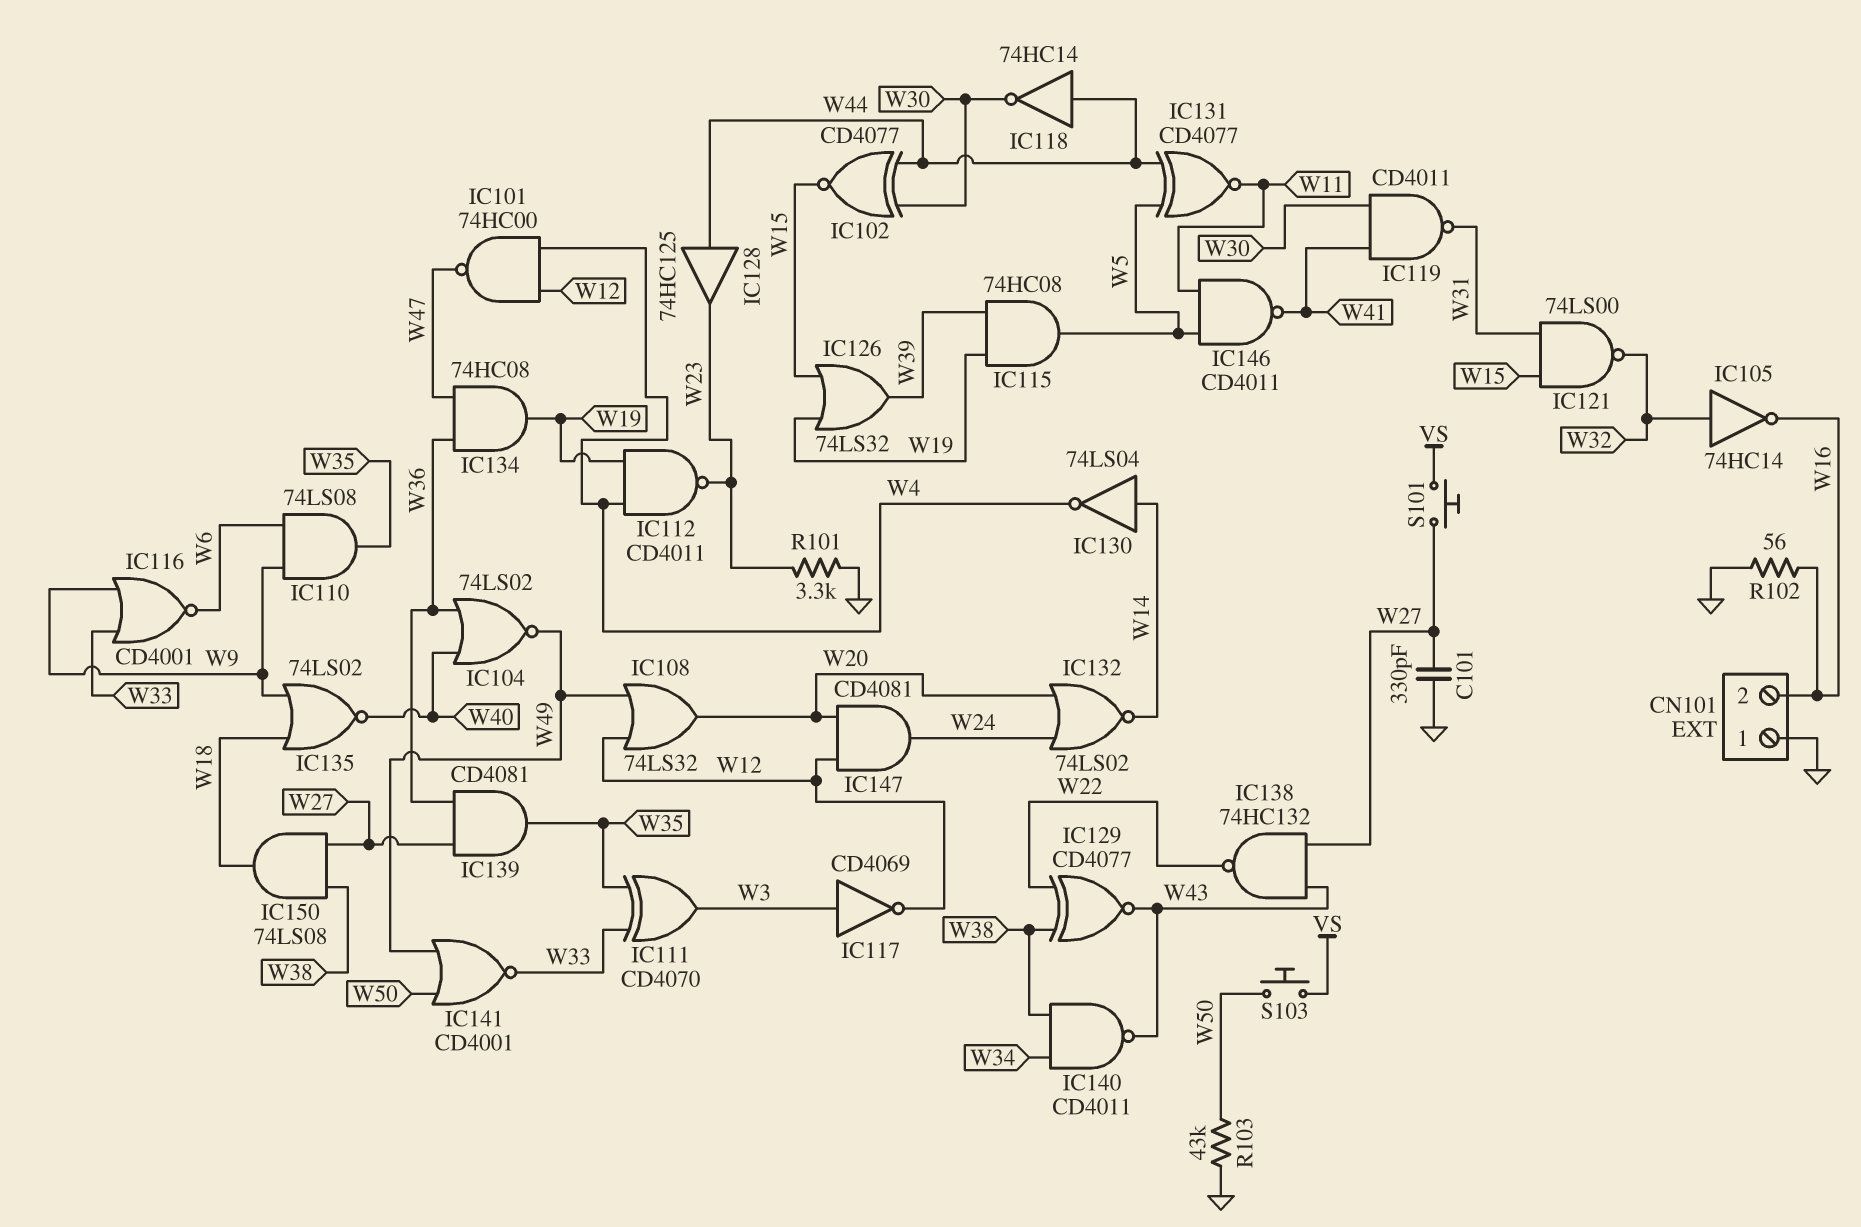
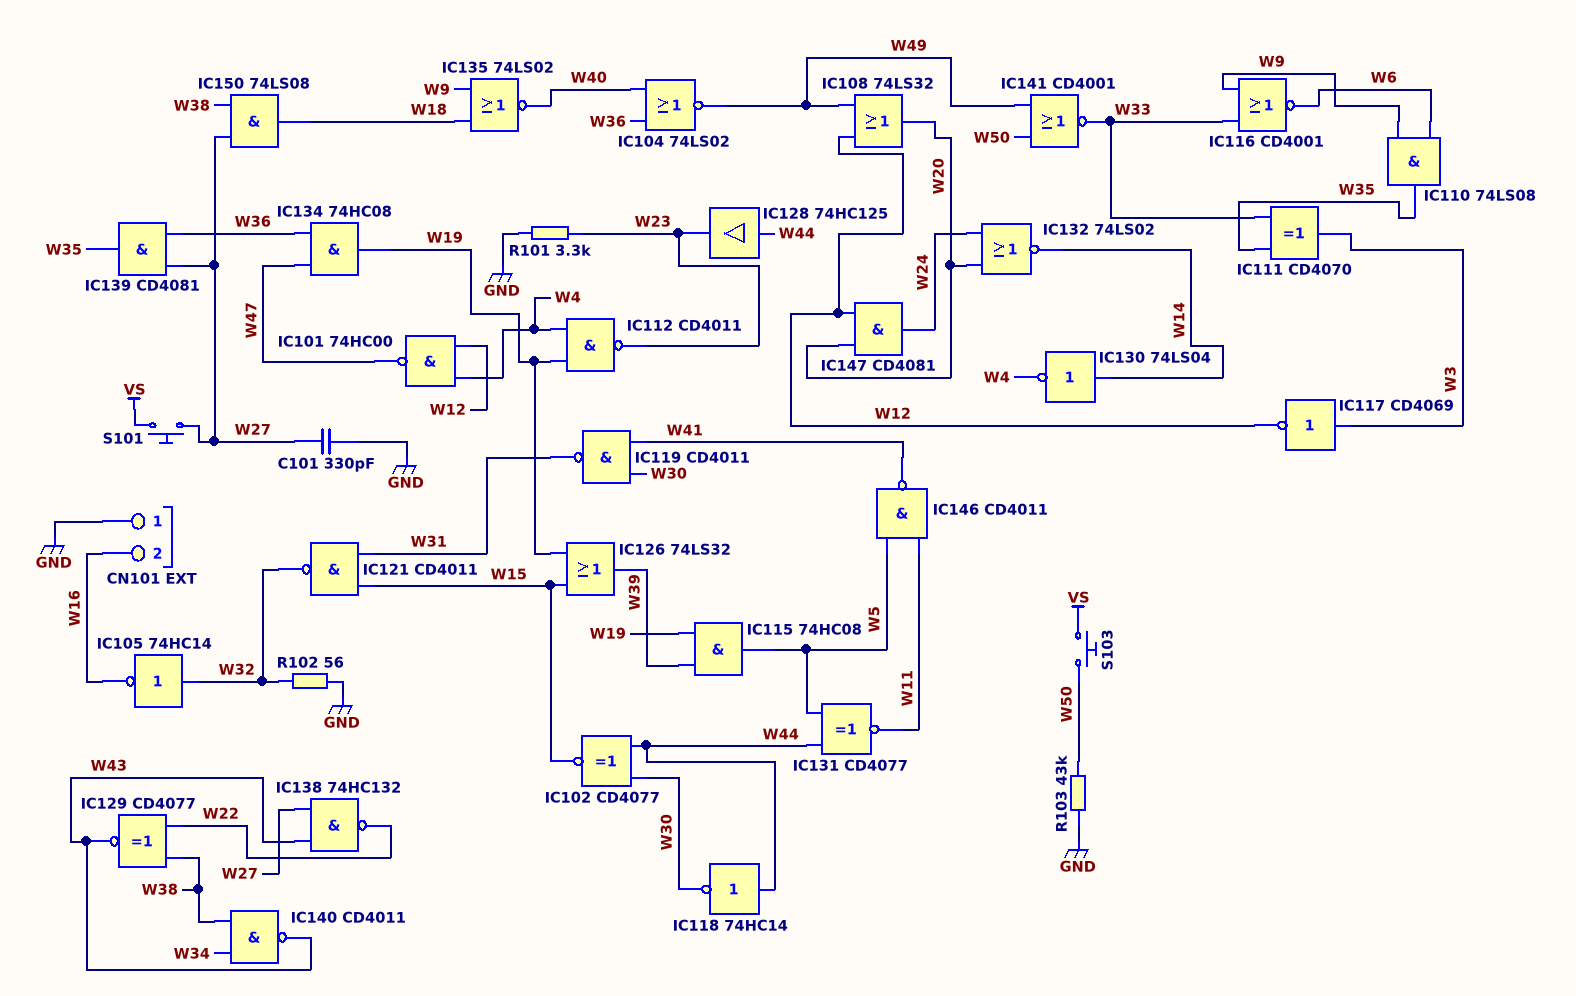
IC121: NAND 74LS00 (in W15, in W31, out W32) -> NAND CD4011 (in W15, in W31, out W32)
R102: 56 (GND, W16) -> 56 (GND, W32)

